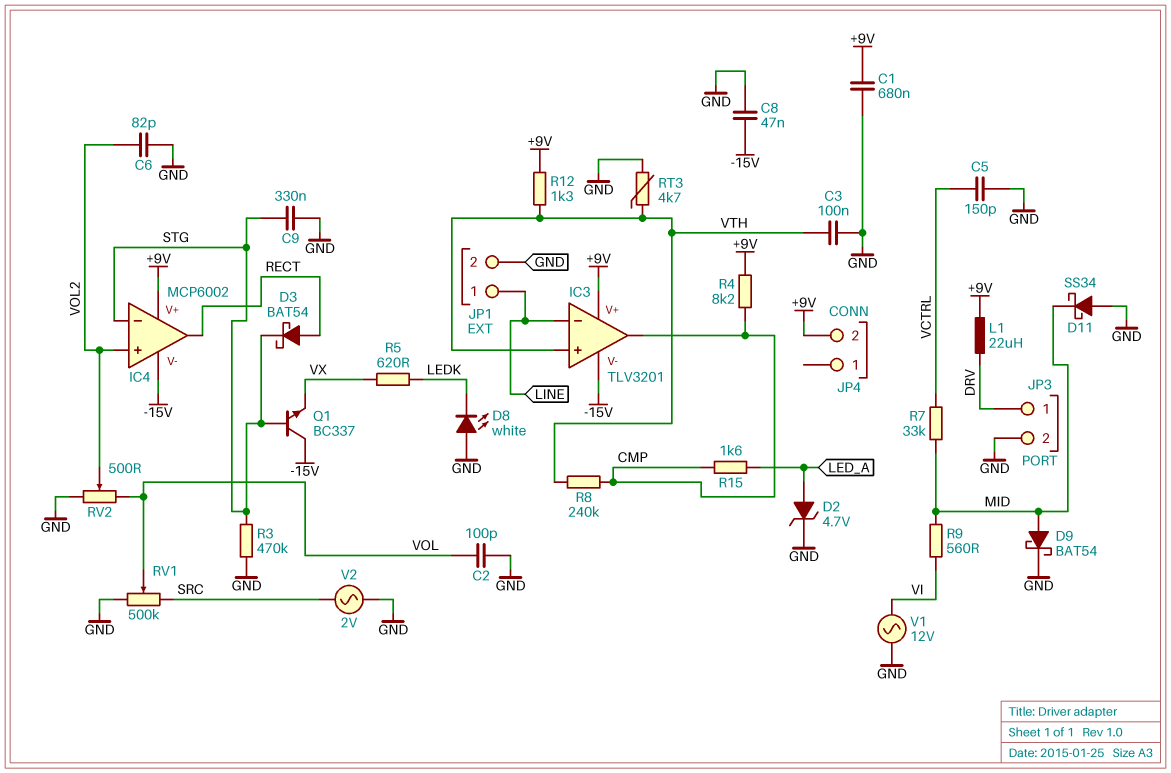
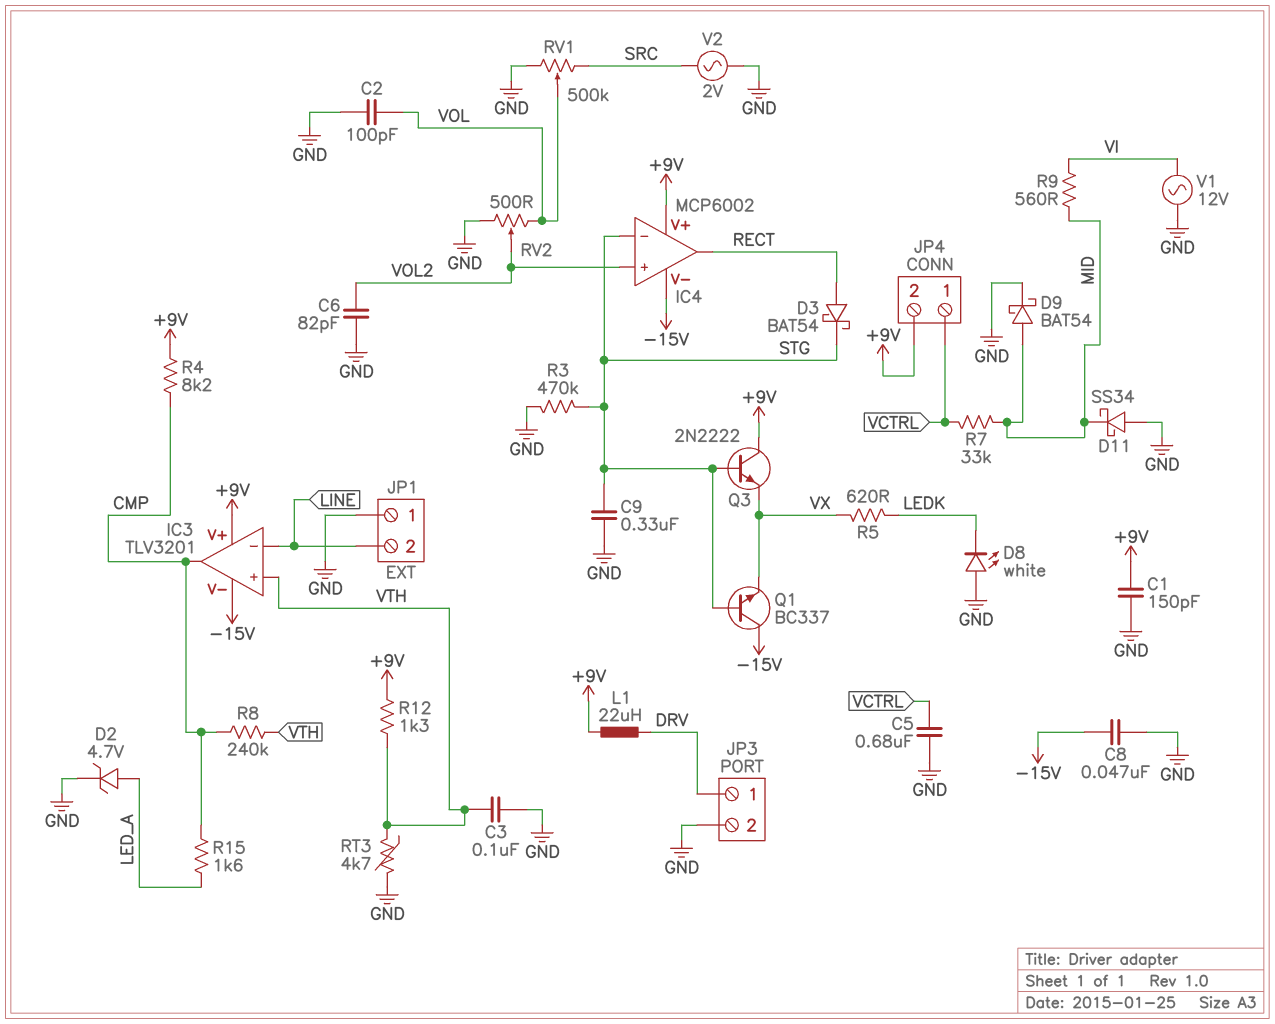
C1: 680nF (+9V, GND) -> 150pF (+9V, GND)
C5: 150pF (GND, VCTRL) -> 680nF (GND, VCTRL)
JP1 pin 1: LINE -> GND
JP1 pin 2: GND -> LINE
JP4 pin 1: none -> VCTRL
Q3: none -> NPN 2N2222 (B STG, C +9V, E VX)

